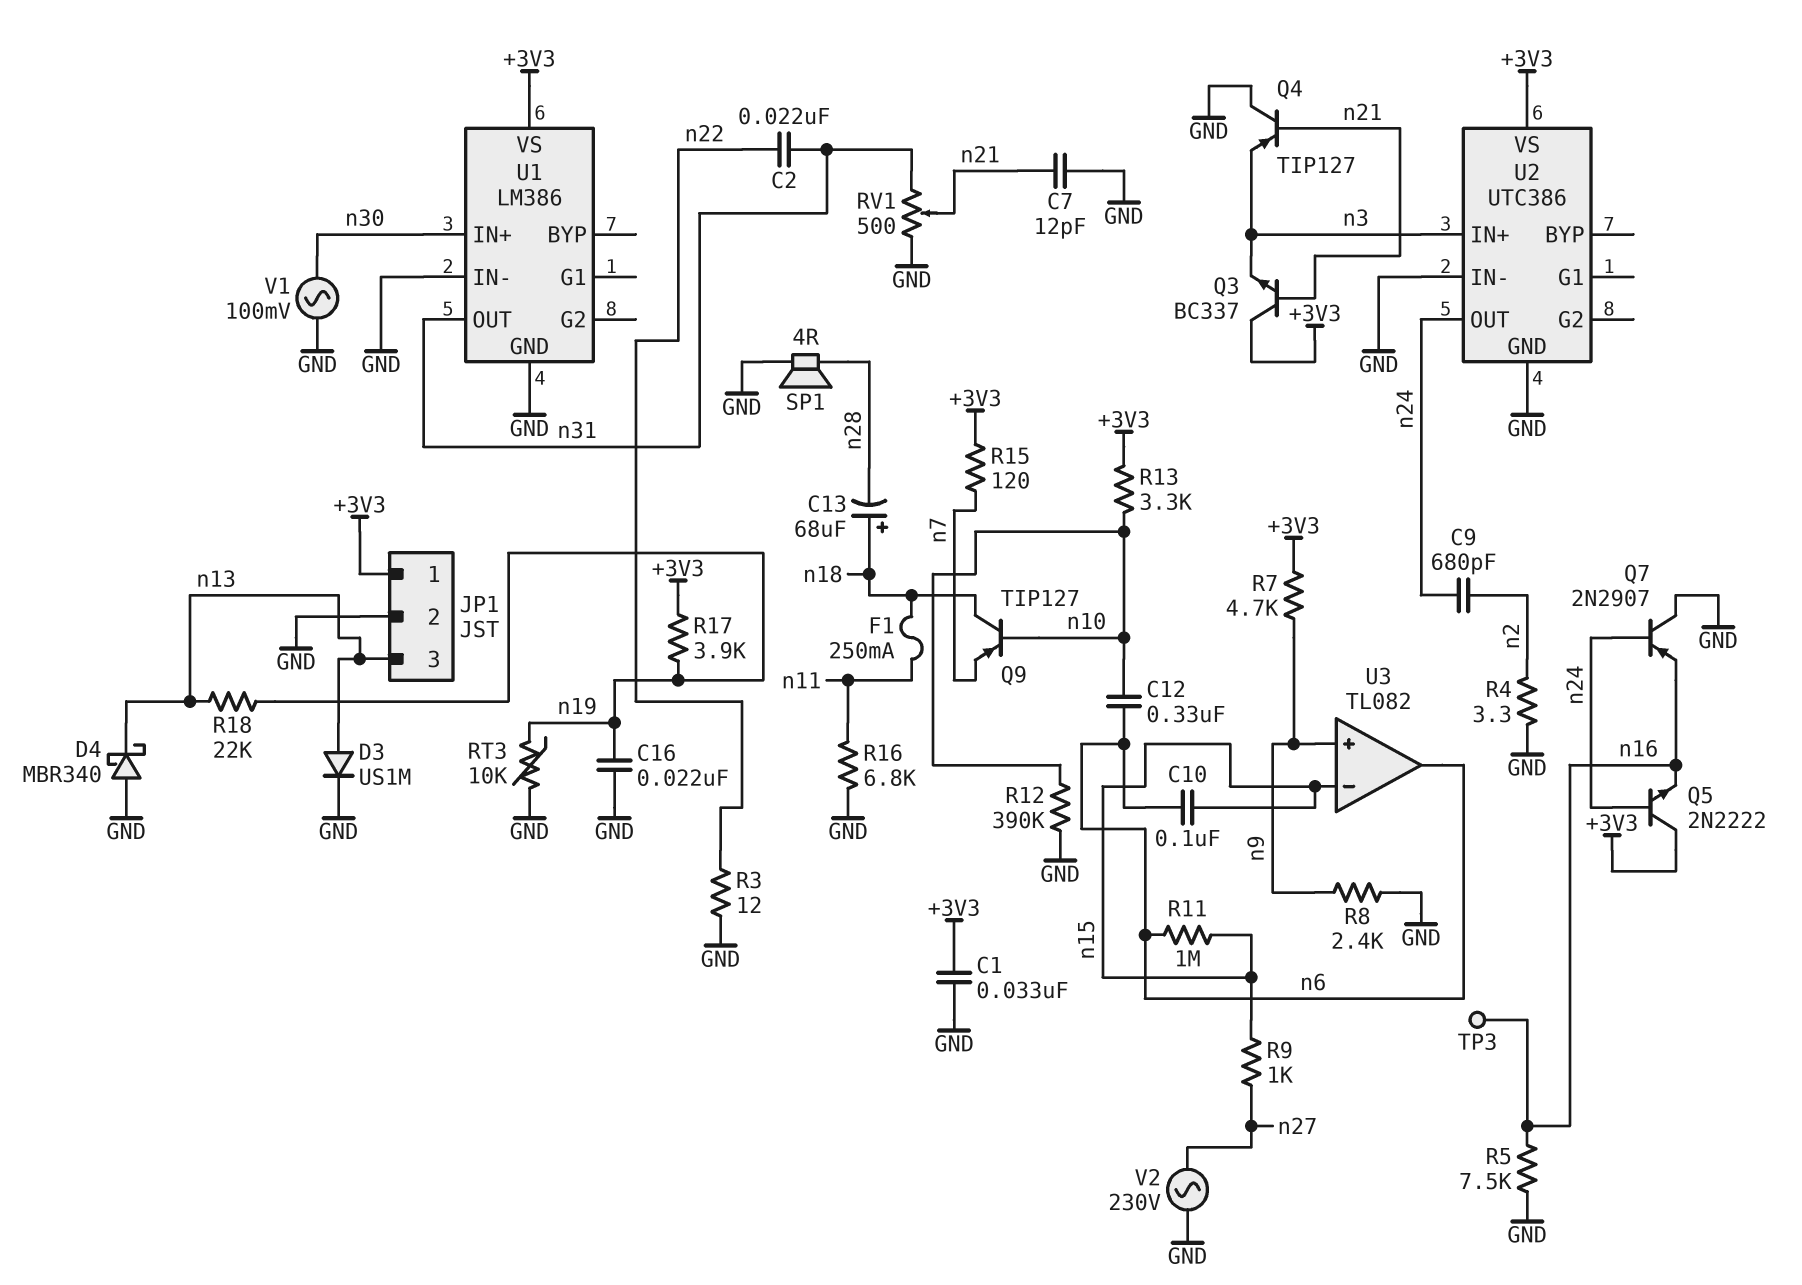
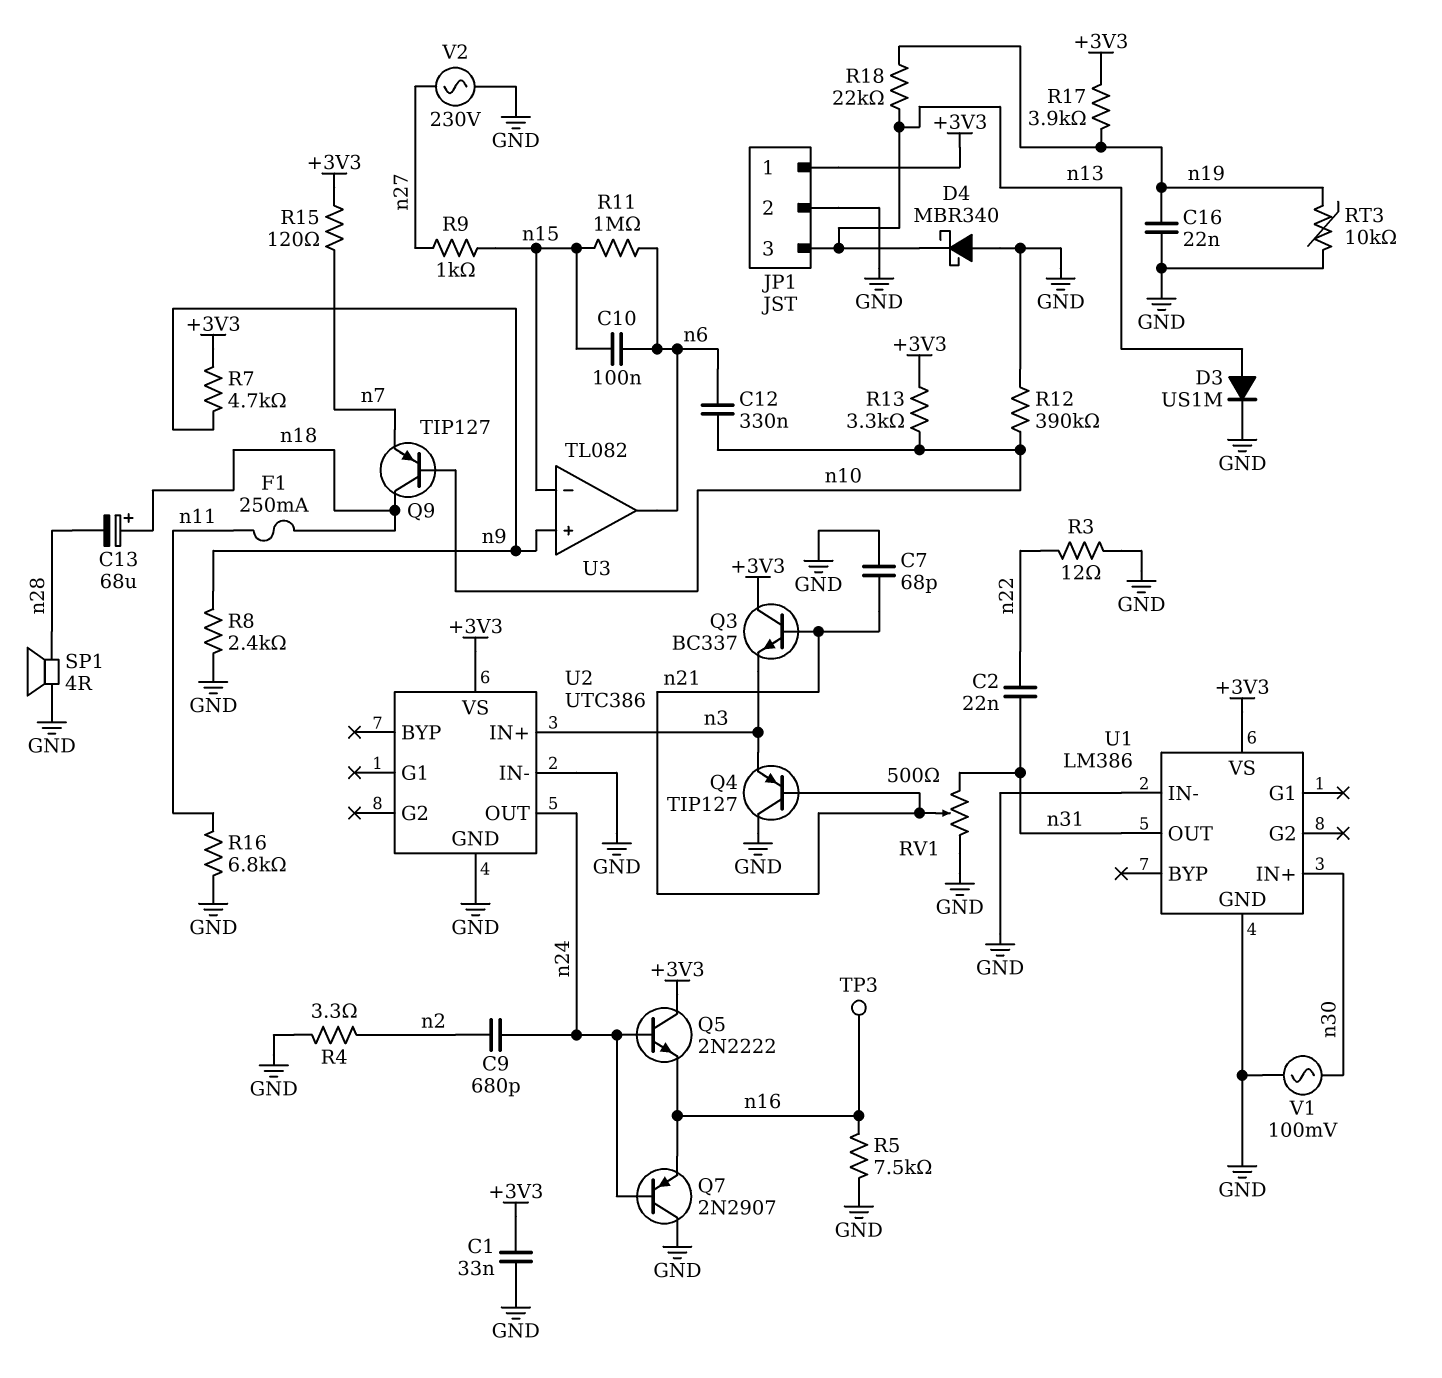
C7: 12pF (GND, n21) -> 68pF (GND, n21)

